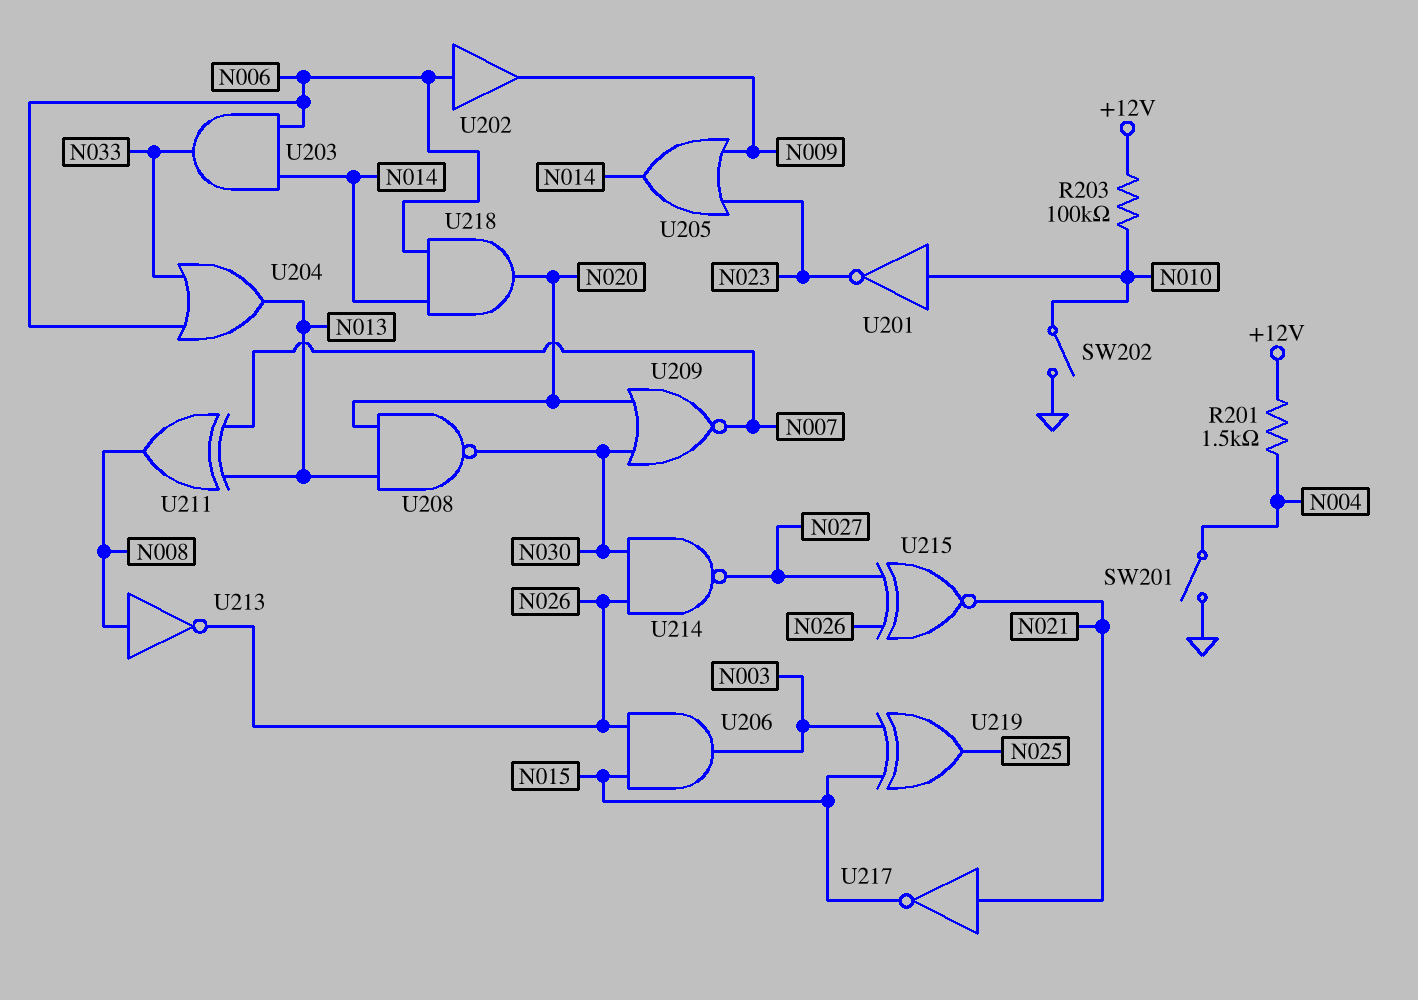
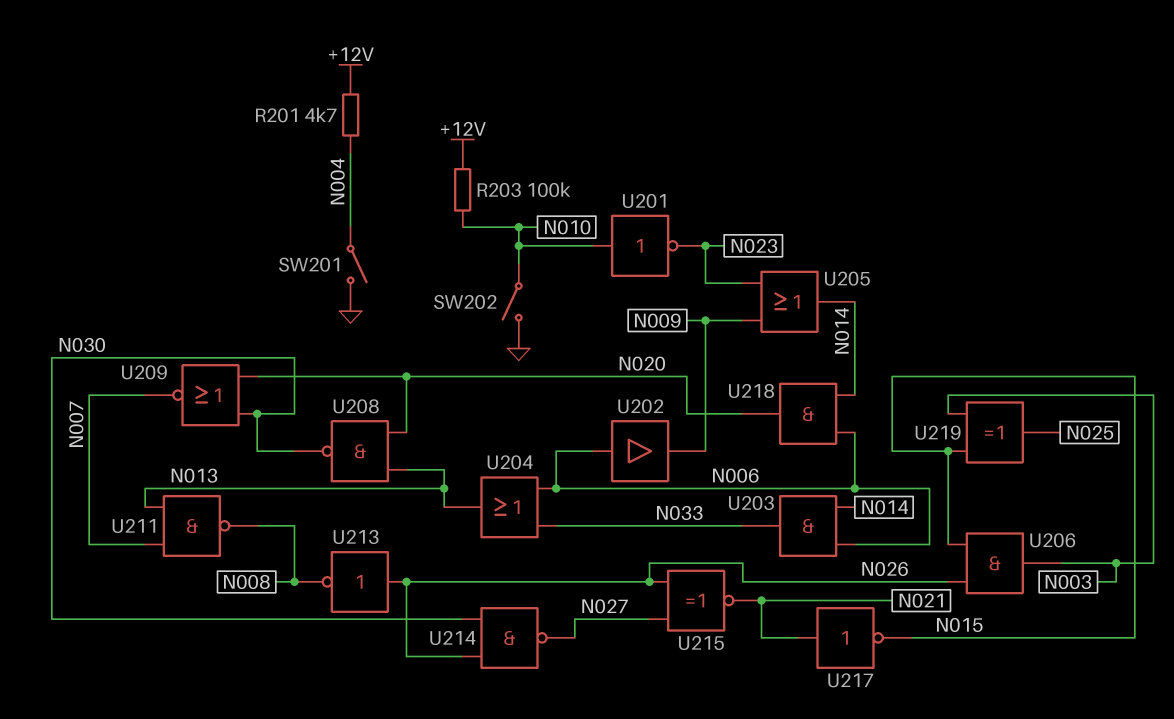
R201: 1.5k (+12V, N004) -> 4.7k (+12V, N004)
U211: XOR (in N007, in N013, out N008) -> NAND (in N007, in N013, out N008)
U213: NOT (in N008, out N026) -> NOT (in N026, out N008)

